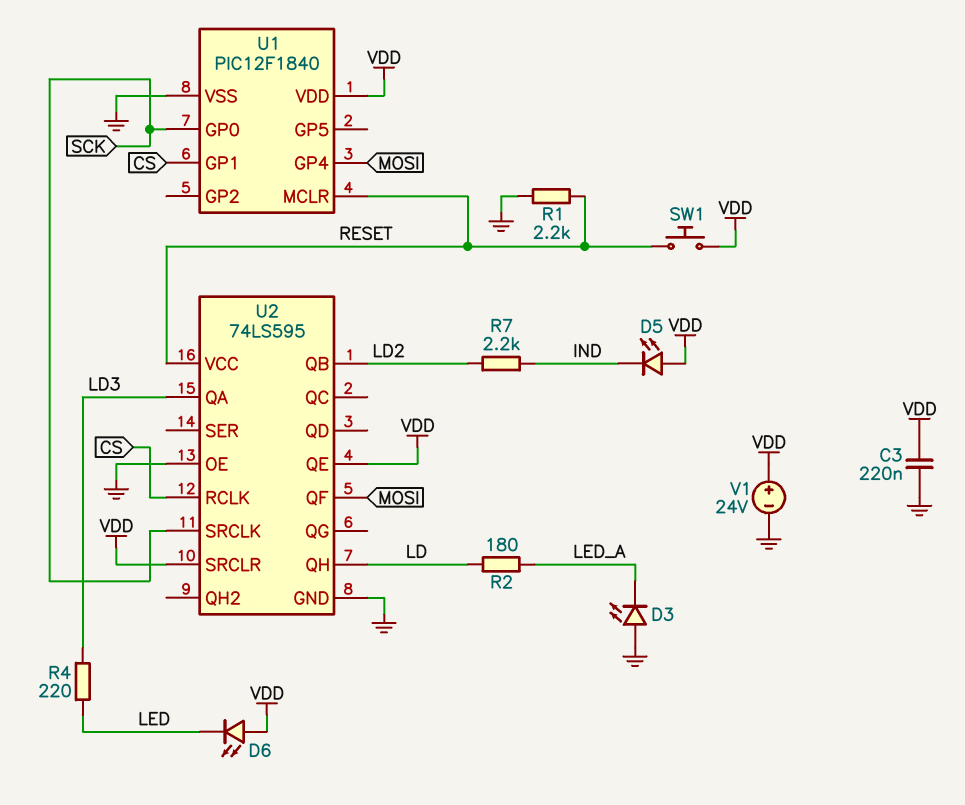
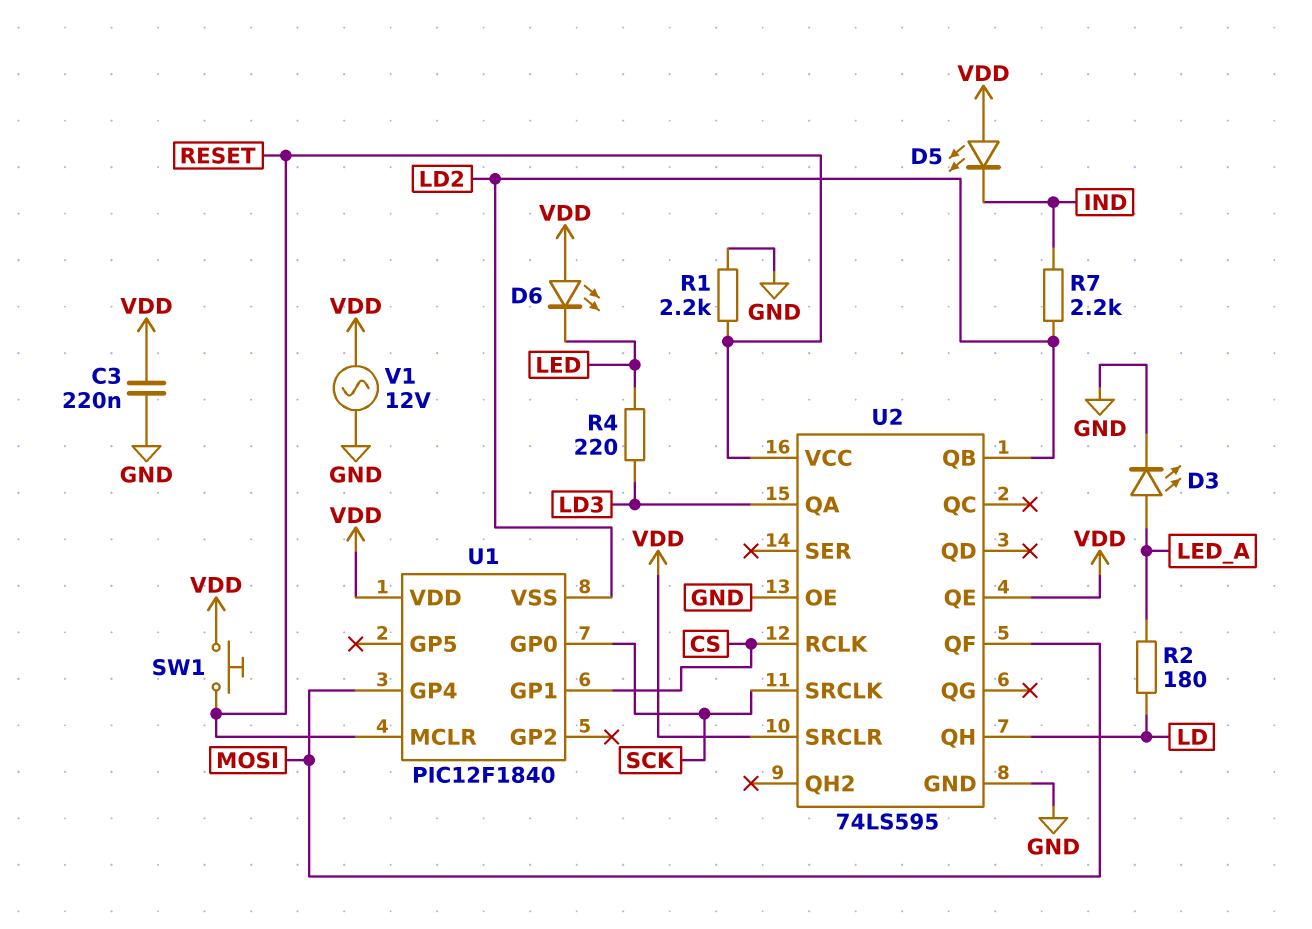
D3: LED (A GND, K LED_A) -> LED (A LED_A, K GND)
U1 pin VSS: GND -> LD2
V1: 24V (plus VDD, minus GND) -> AC 12V (GND, VDD)

